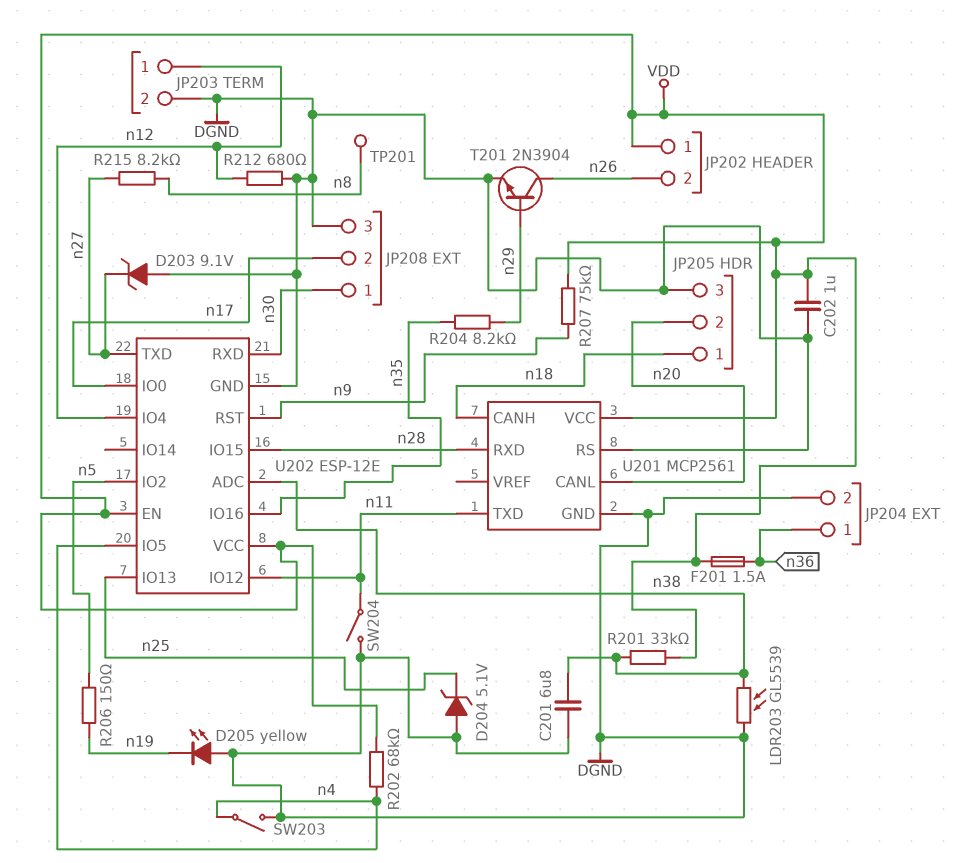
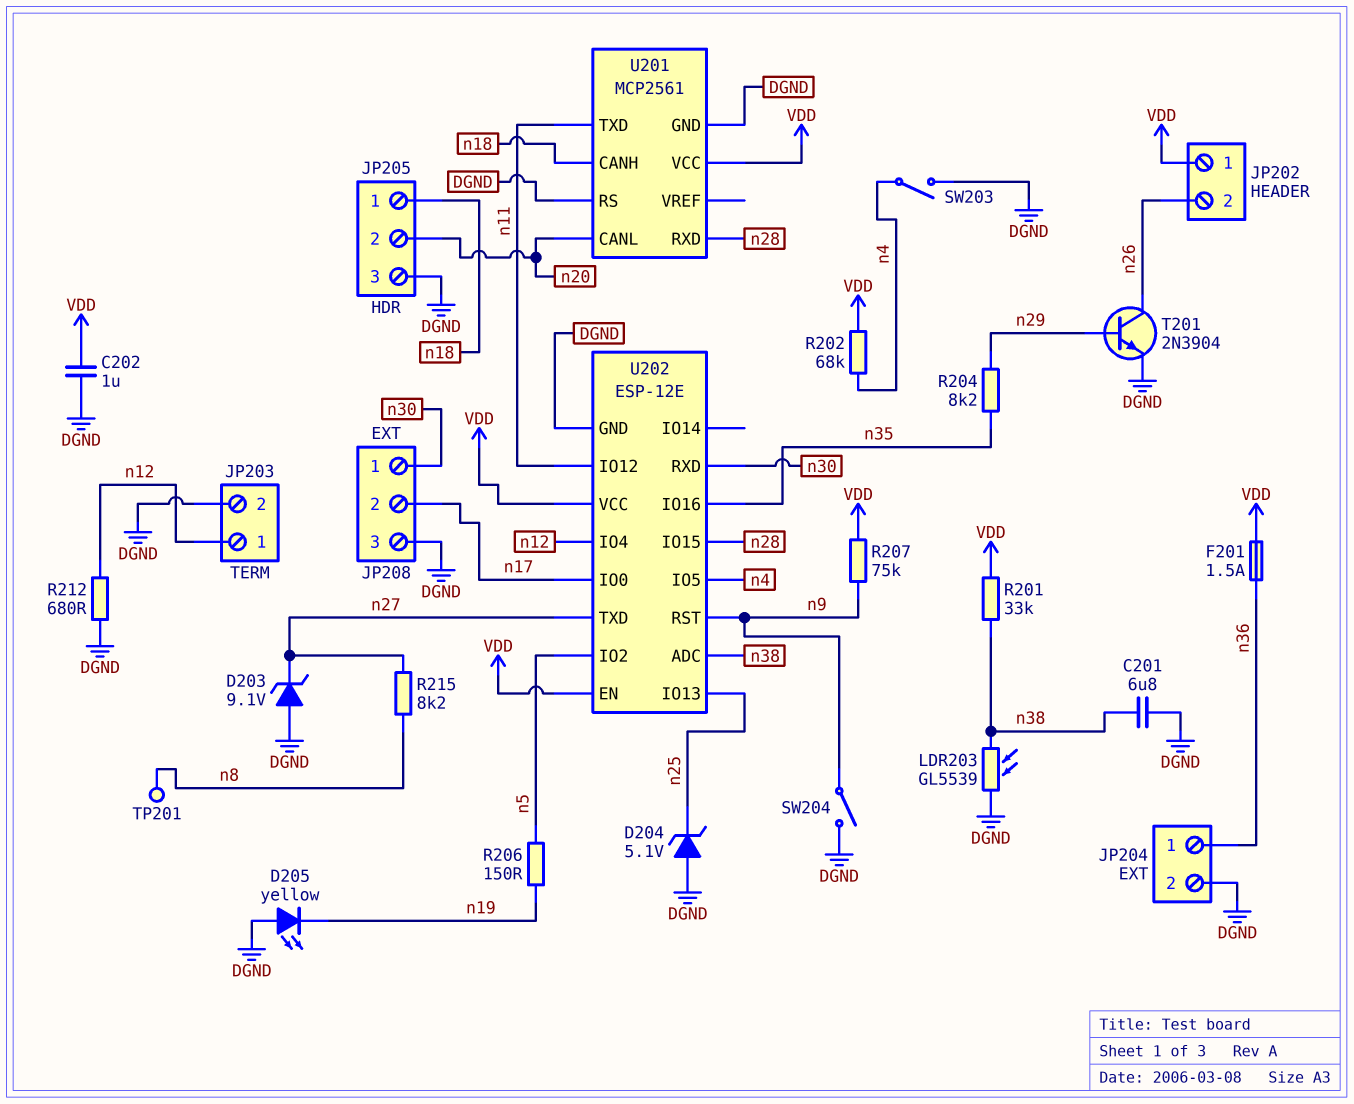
SW204: switch (DGND, n11) -> switch (DGND, n9)

